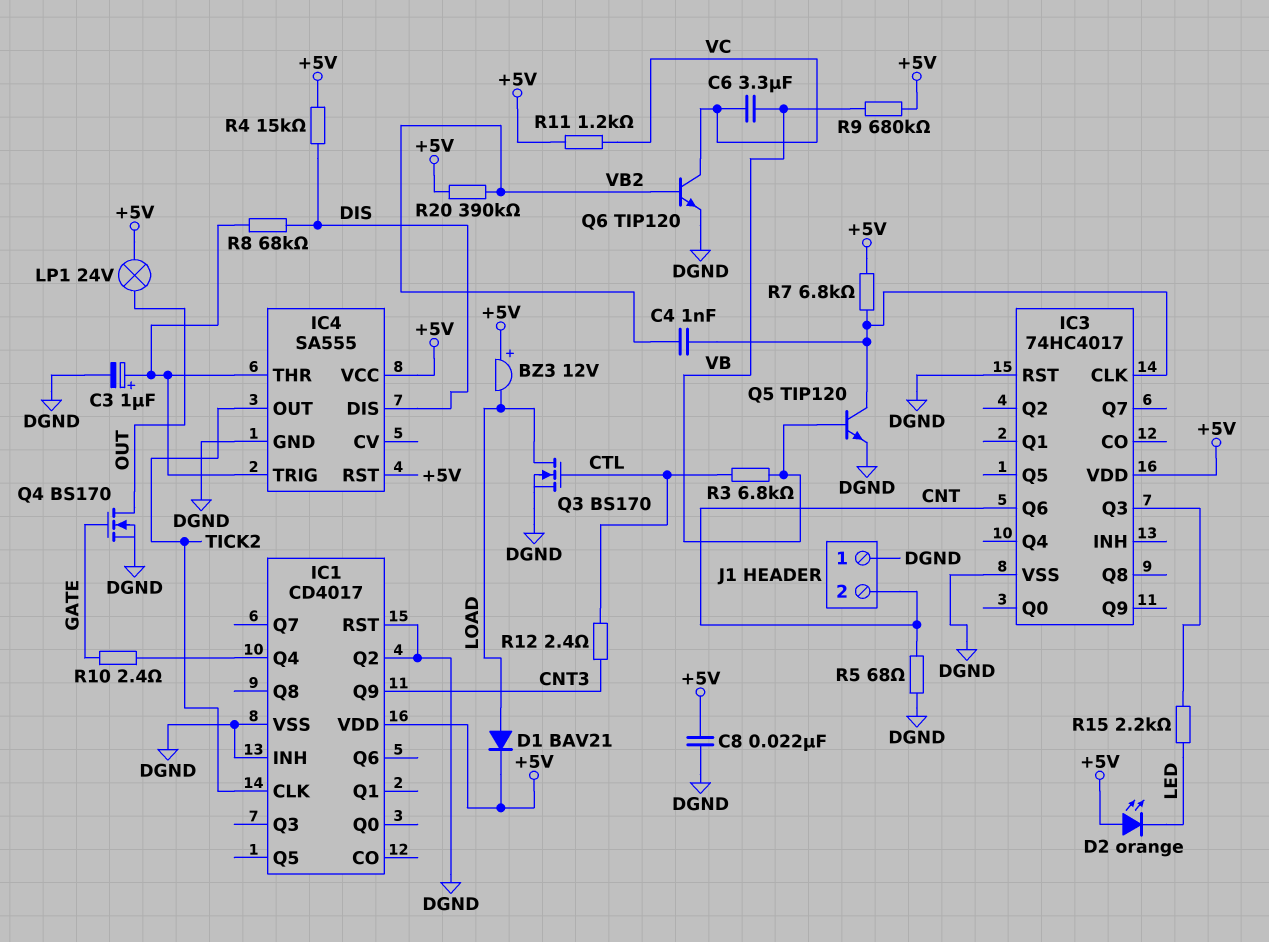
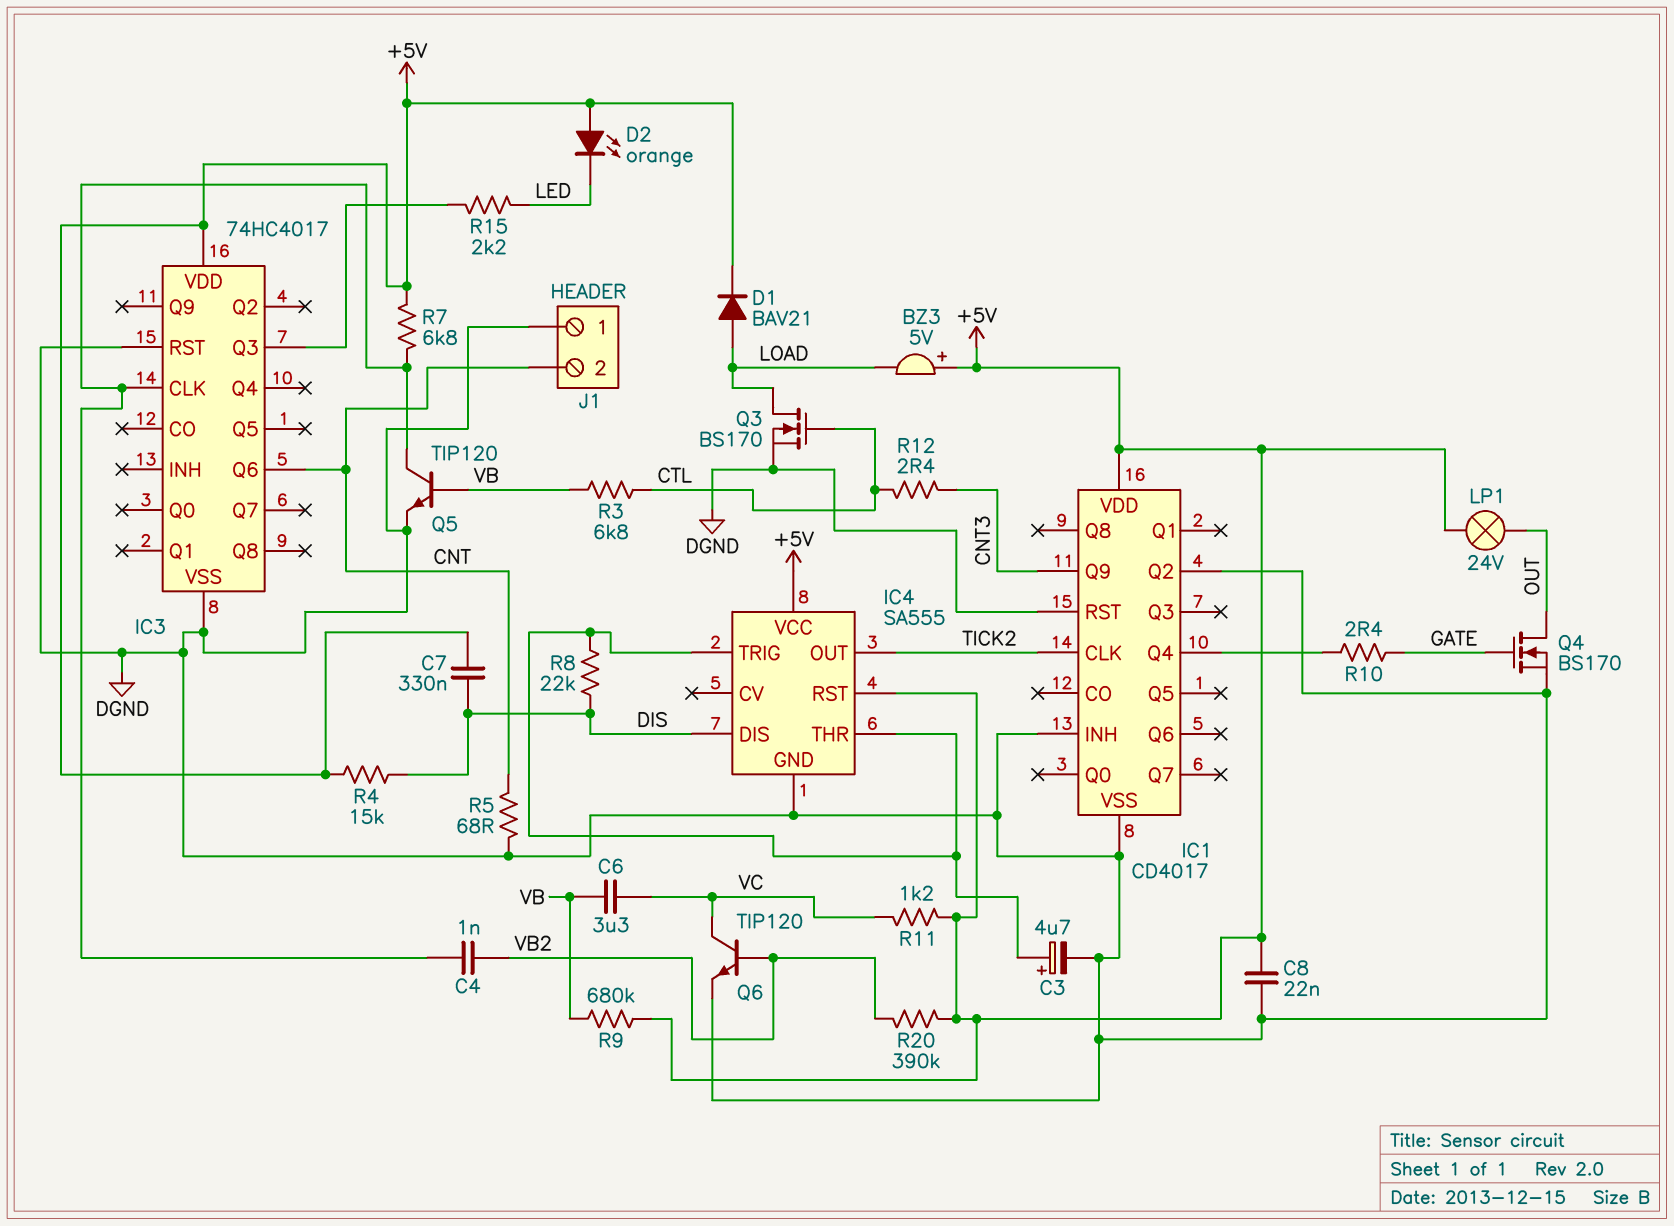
BZ3: buzzer 12V (plus +5V, minus LOAD) -> buzzer 5V (plus +5V, minus LOAD)
C3: 1uF (plus IC4/THR, minus DGND) -> 4.7uF (plus IC4/THR, minus DGND)
C7: none -> 330nF (+5V, DIS)
R8: 68k (DIS, IC4/THR) -> 22k (DIS, IC4/THR)

